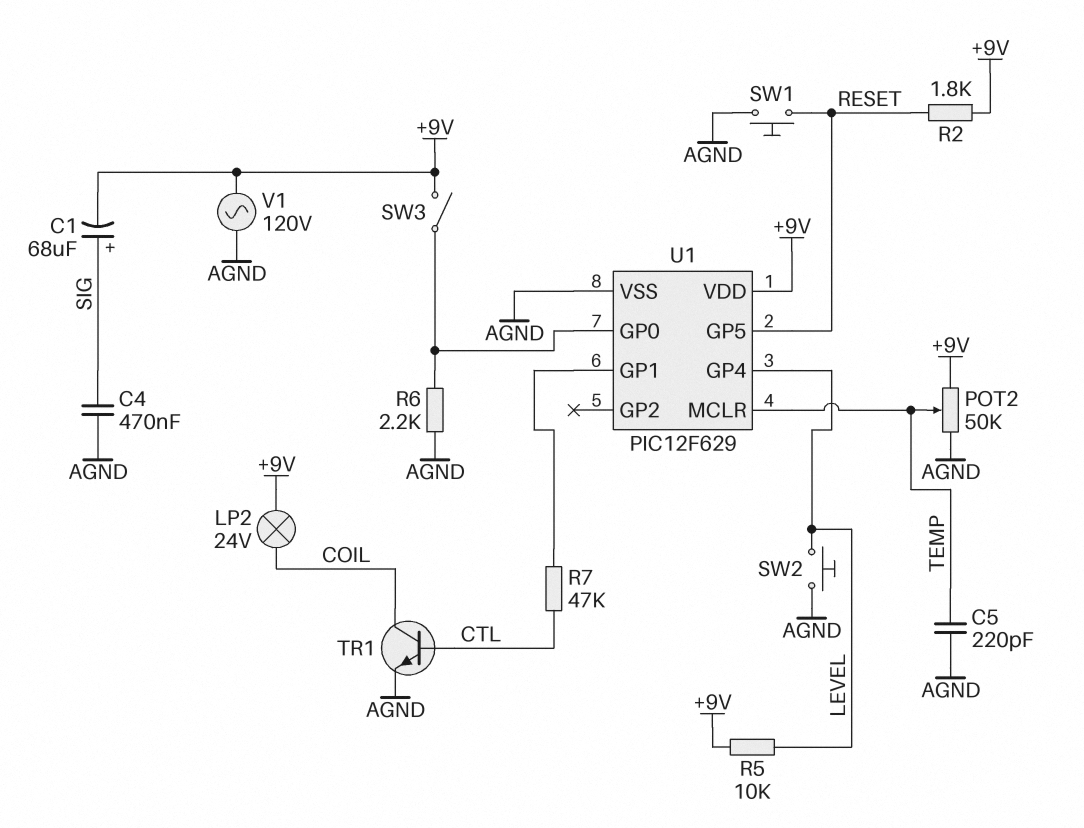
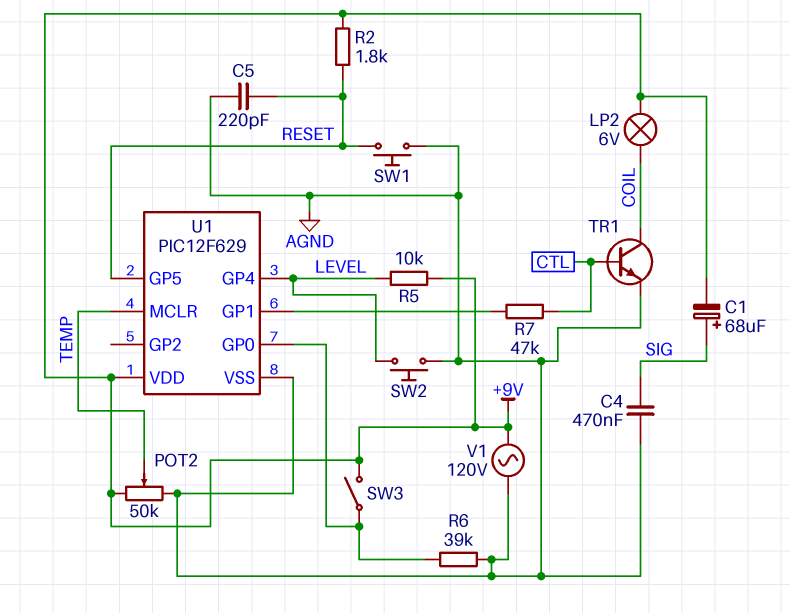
C5: 220pF (AGND, TEMP) -> 220pF (AGND, RESET)
LP2: lamp 24V (+9V, COIL) -> lamp 6V (+9V, COIL)
R6: 2.2k (AGND, U1/GP0) -> 39k (AGND, U1/GP0)

